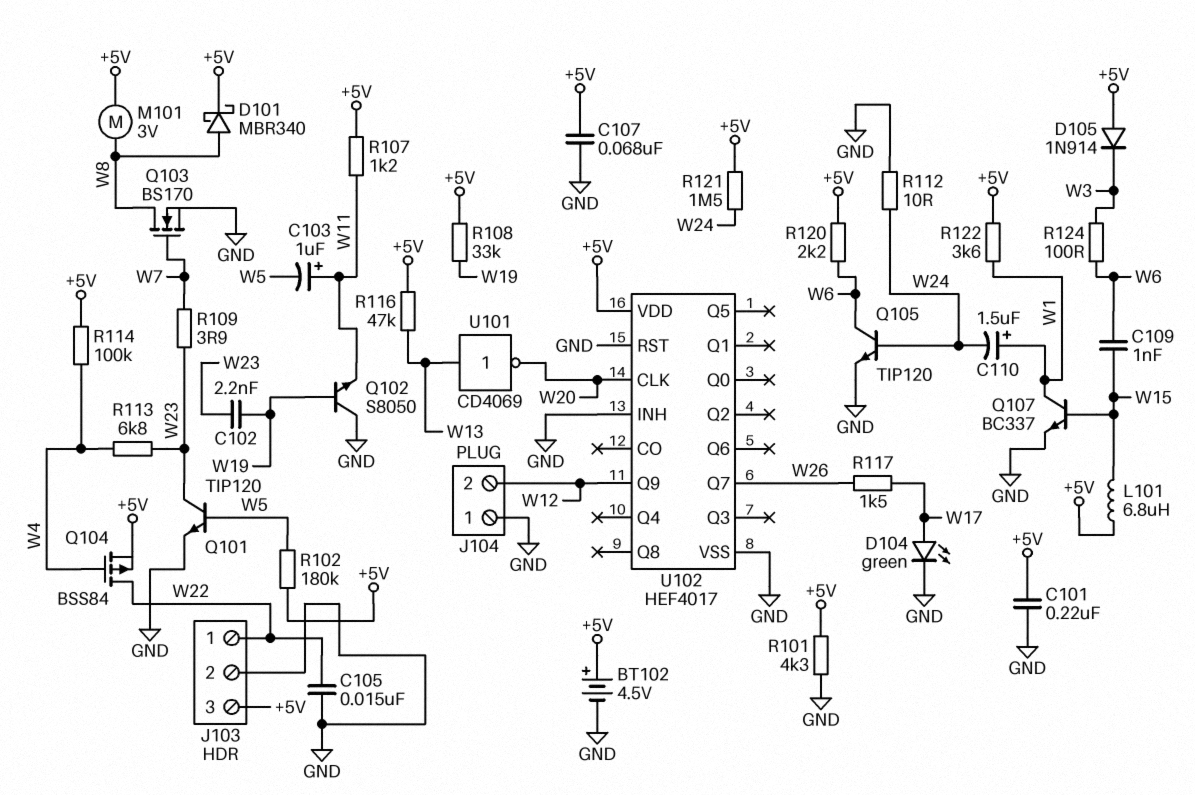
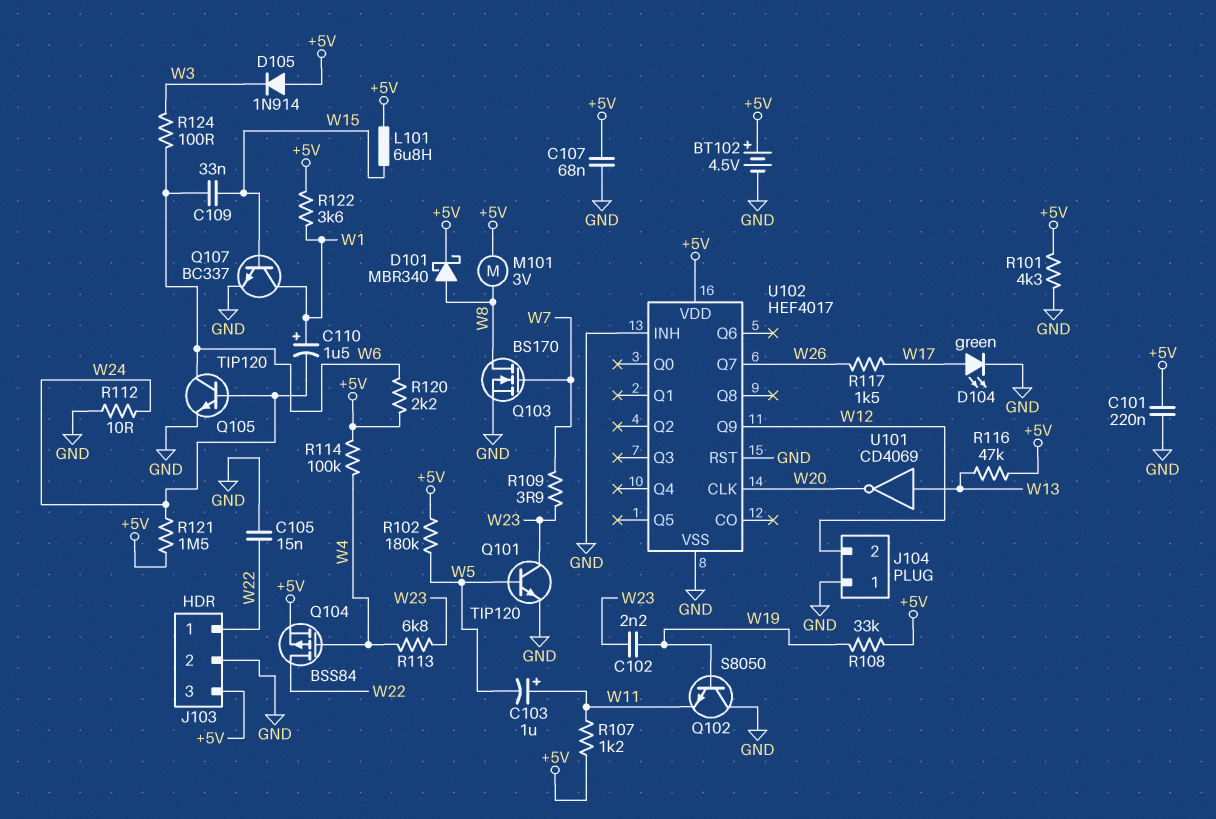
C109: 1nF (W6, W15) -> 33nF (W6, W15)

